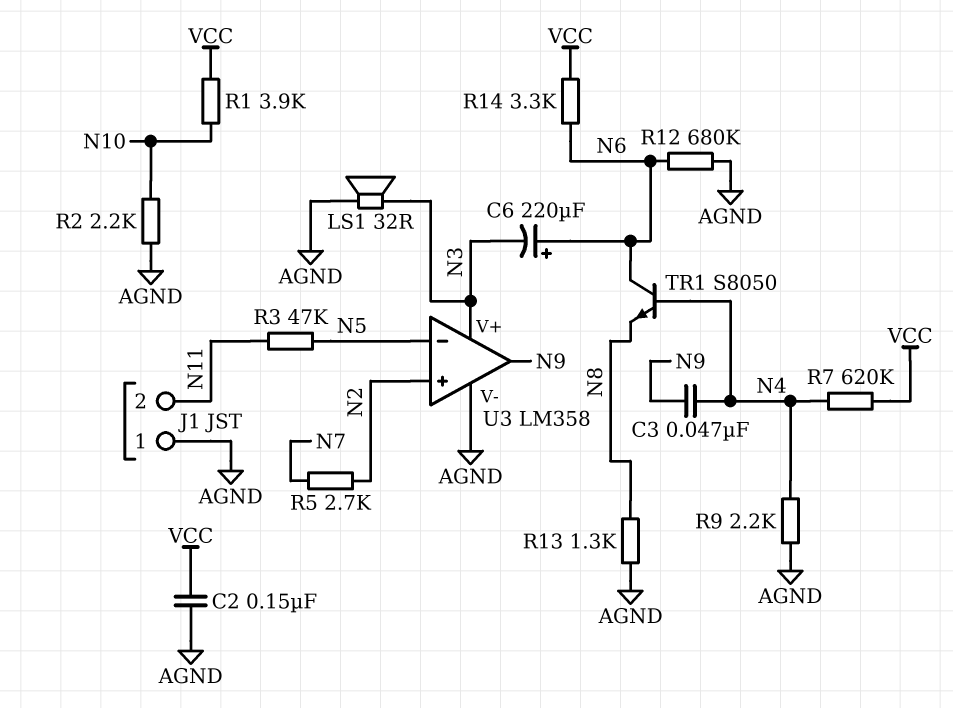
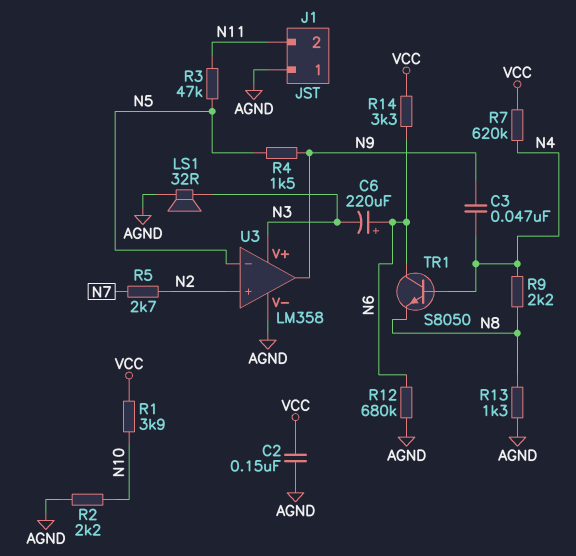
R4: none -> 1.5k (N5, N9)
R9: 2.2k (AGND, N4) -> 2.2k (N4, N8)

